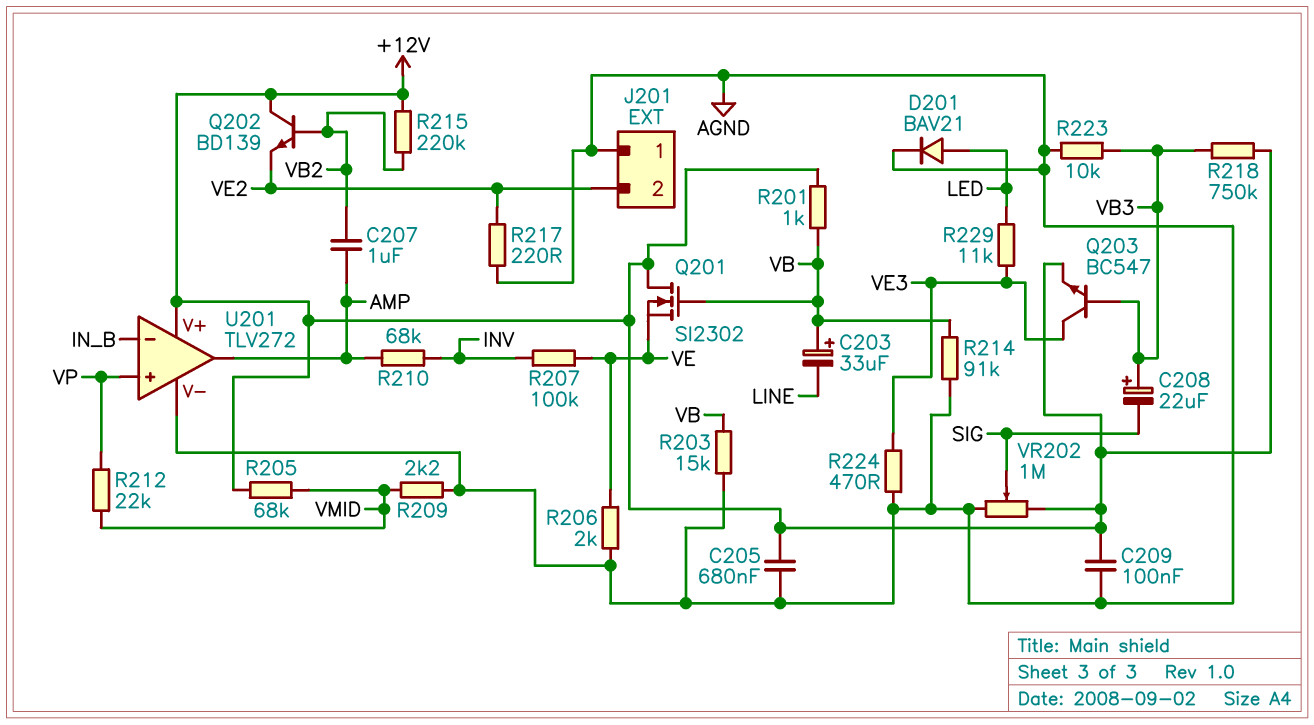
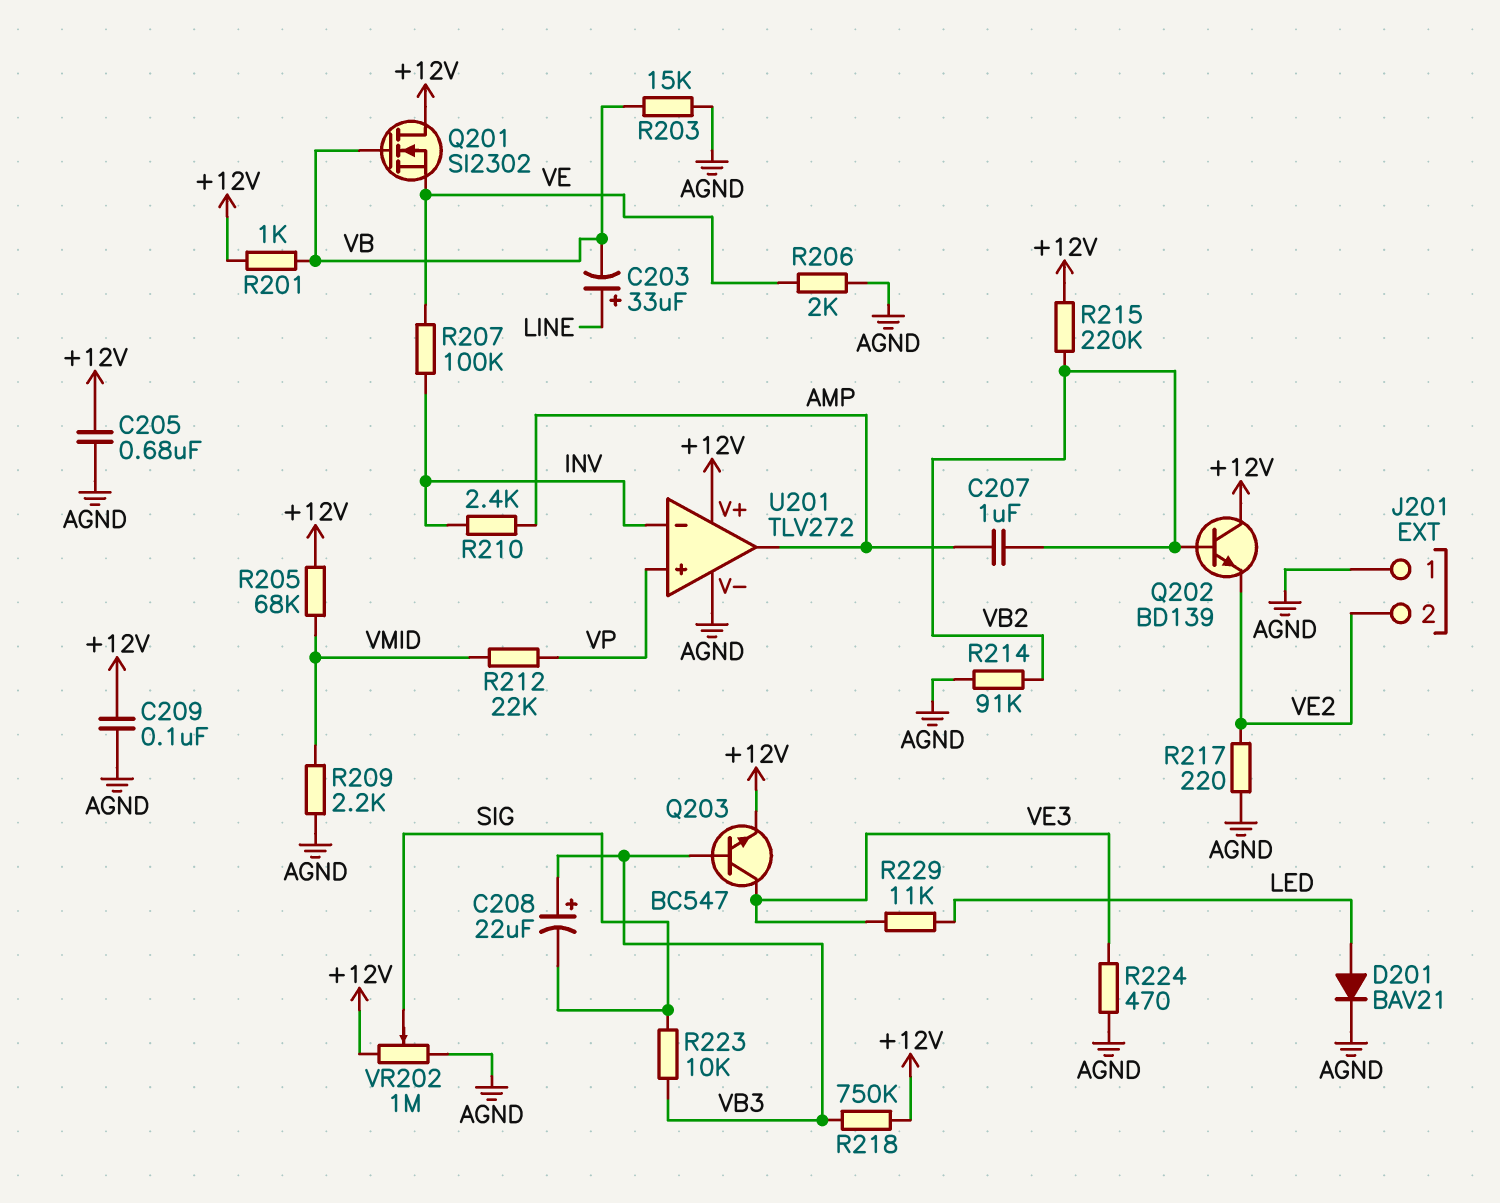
C203: 33uF (plus VB, minus LINE) -> 33uF (plus LINE, minus VB)
R210: 68k (AMP, INV) -> 2.4k (AMP, INV)
R214: 91k (AGND, VB) -> 91k (AGND, VB2)
R223: 10k (AGND, VB3) -> 10k (SIG, VB3)
U201 pin in-: IN_B -> INV

